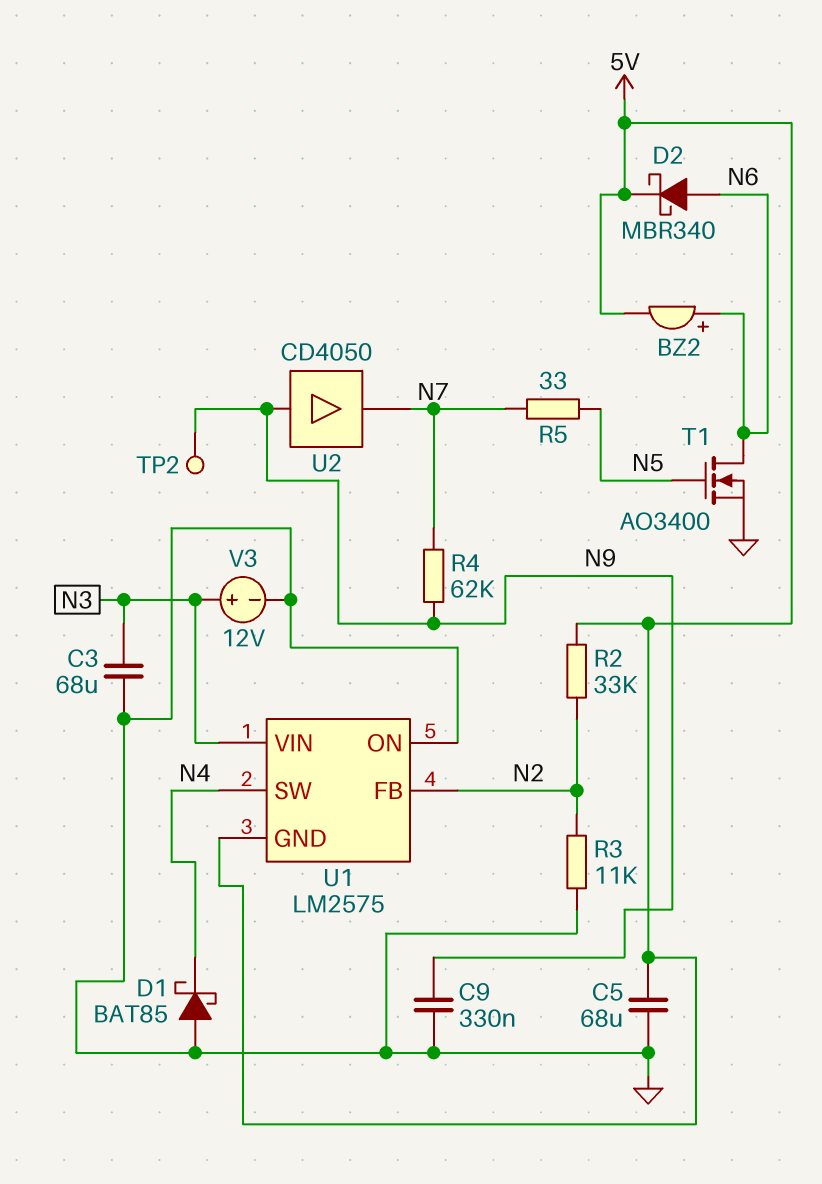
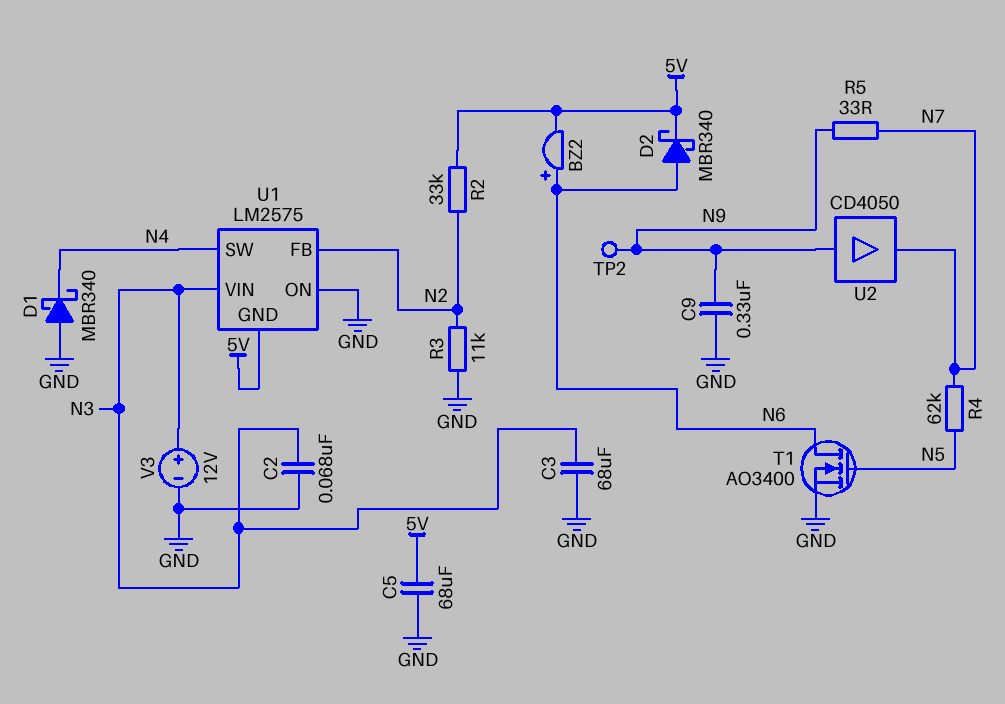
C2: none -> 68nF (GND, N3)
D1: schottky BAT85 (A GND, K N4) -> schottky MBR340 (A GND, K N4)
R4: 62k (N7, N9) -> 62k (N5, N7)
R5: 33 (N5, N7) -> 33 (N7, N9)

